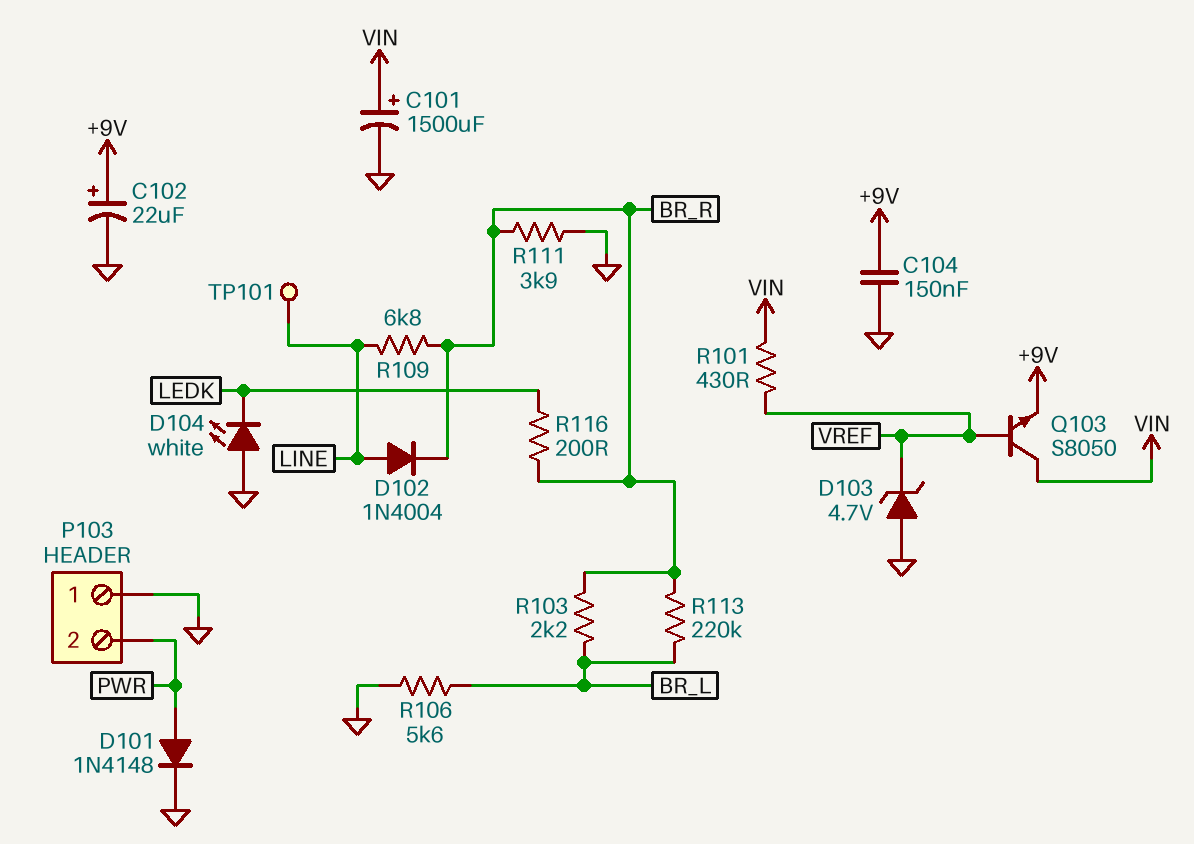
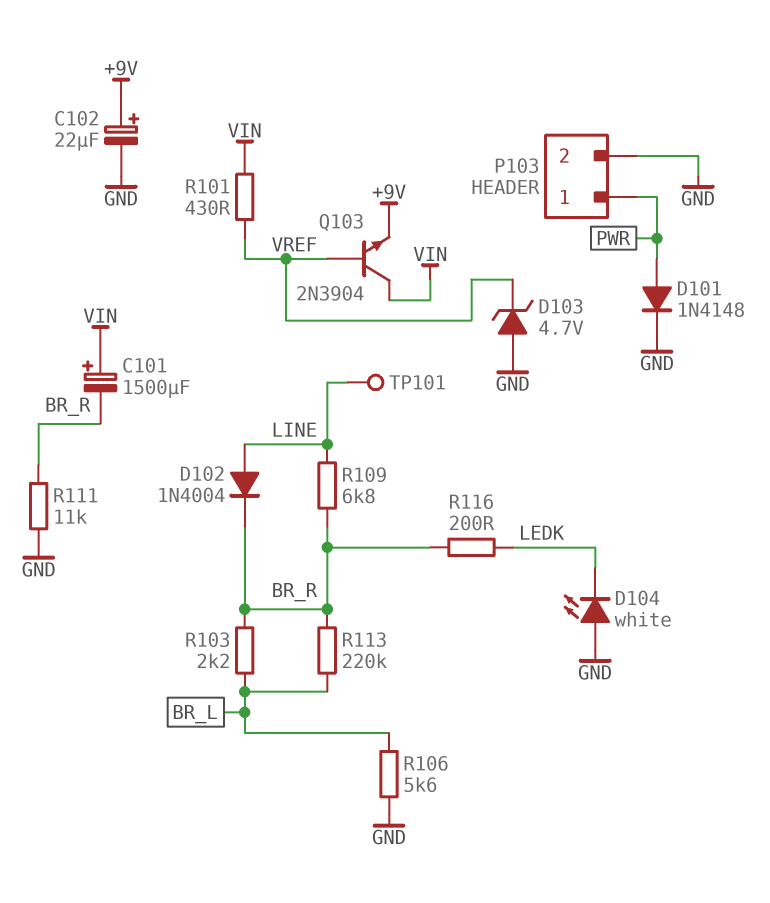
C101: 1500uF (plus VIN, minus GND) -> 1500uF (plus VIN, minus BR_R)
C104: 150nF (+9V, GND) -> none
P103 pin 1: GND -> PWR
P103 pin 2: PWR -> GND
Q103: NPN S8050 (B VREF, C VIN, E +9V) -> NPN 2N3904 (B VREF, C VIN, E +9V)
R111: 3.9k (BR_R, GND) -> 11k (BR_R, GND)

